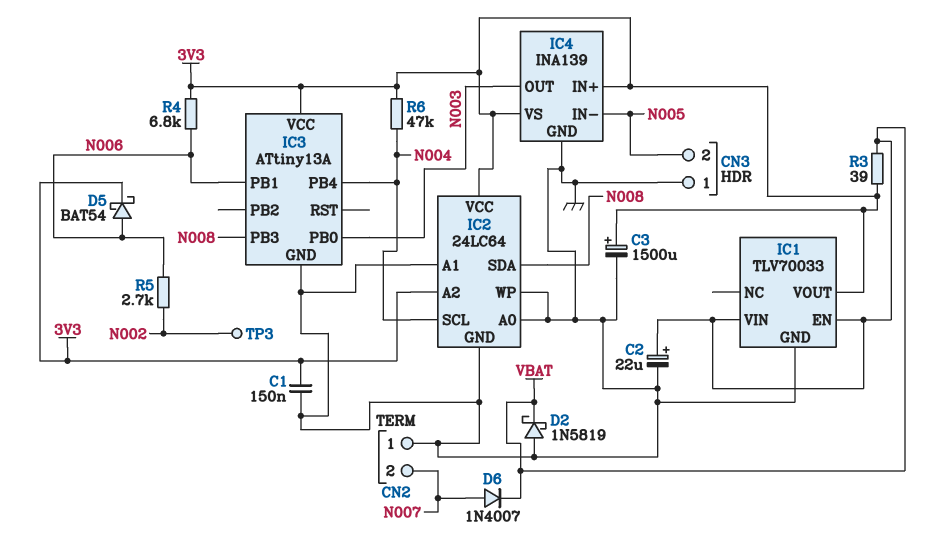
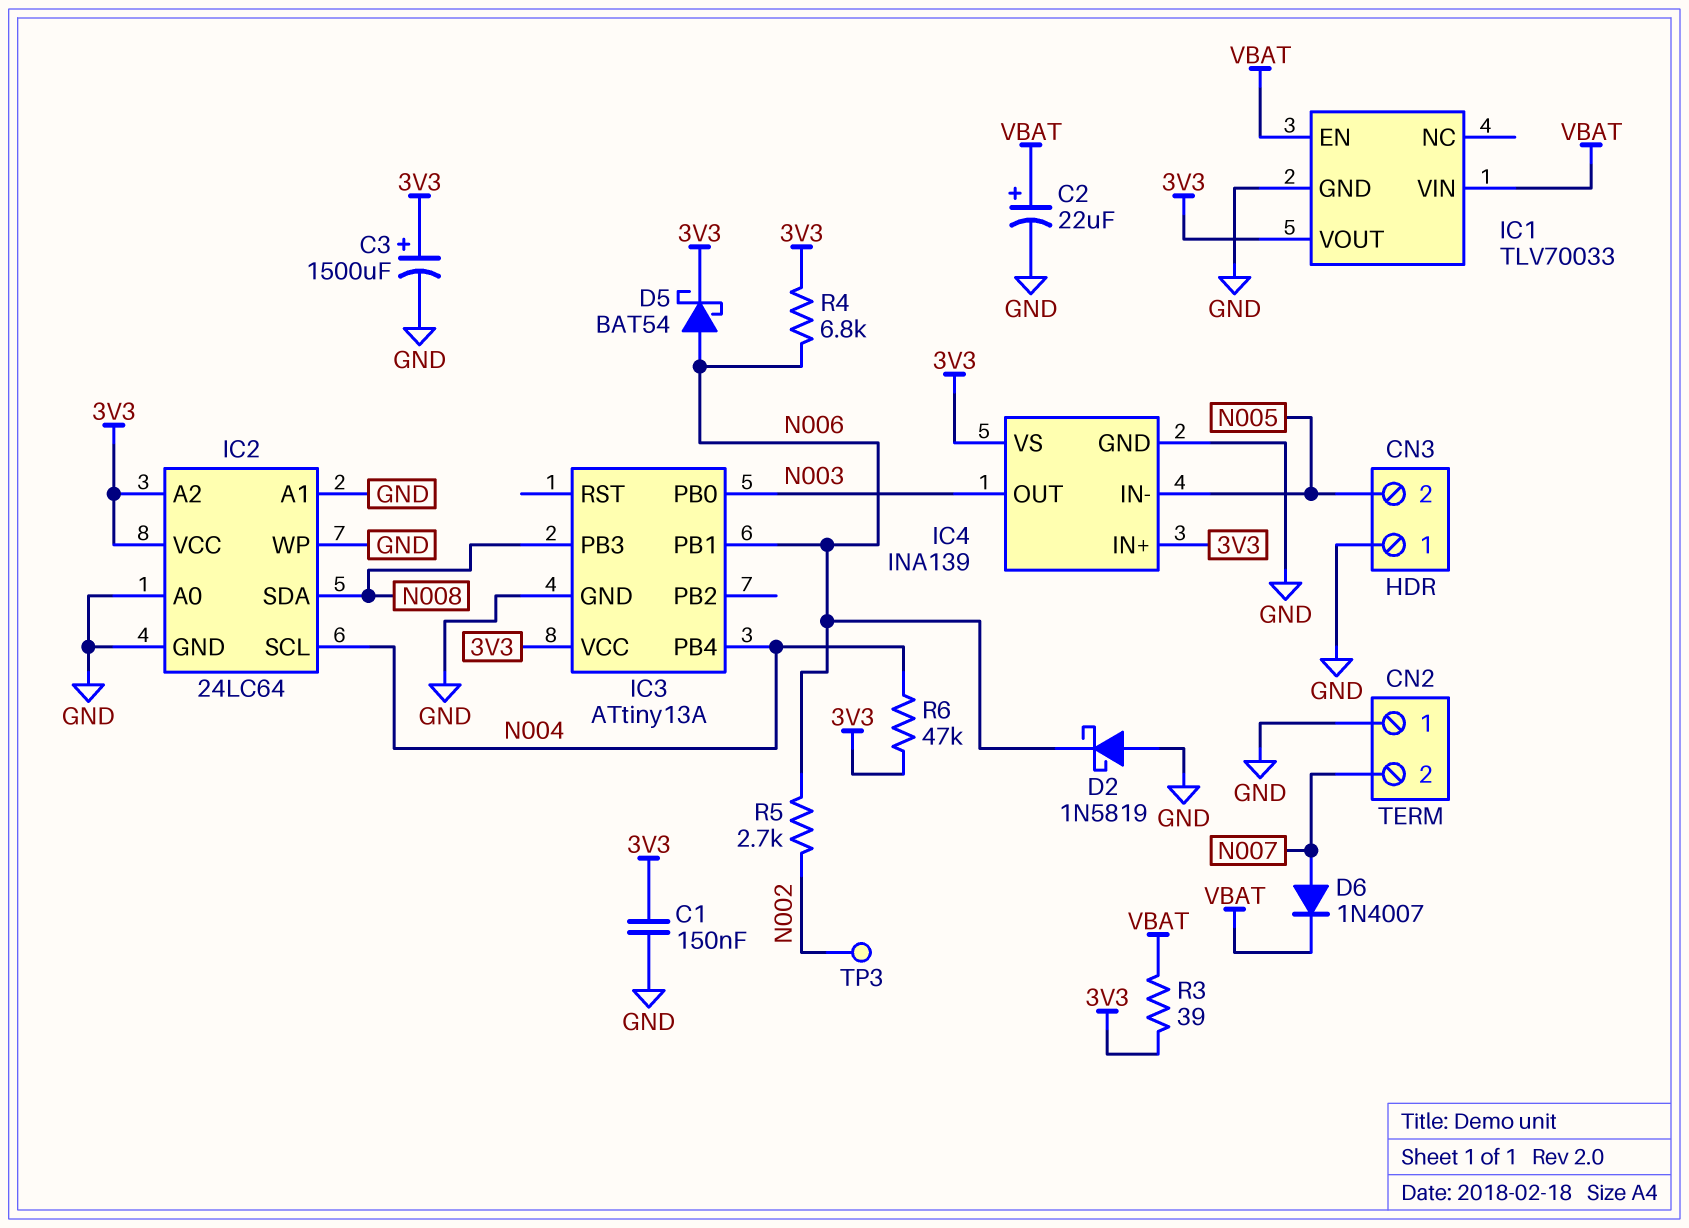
D2: schottky 1N5819 (A GND, K VBAT) -> schottky 1N5819 (A GND, K N006)

